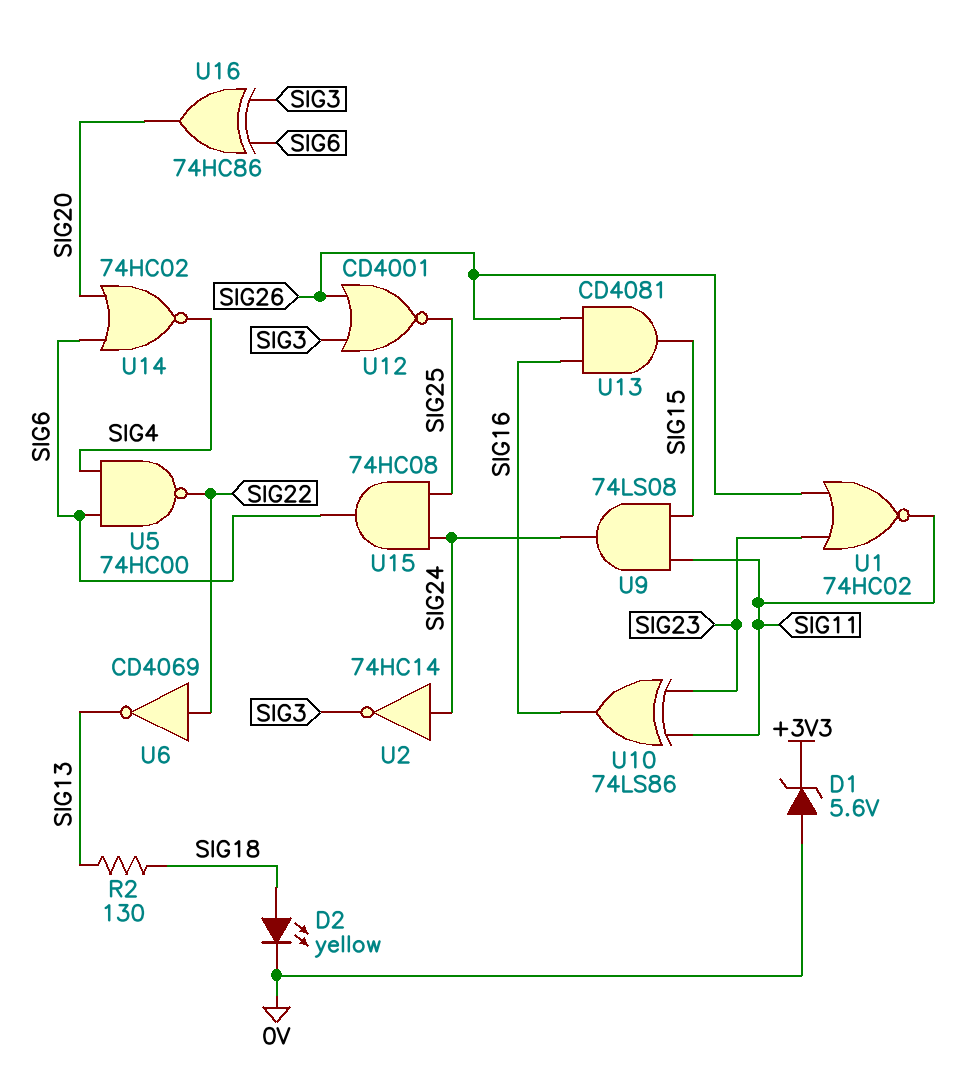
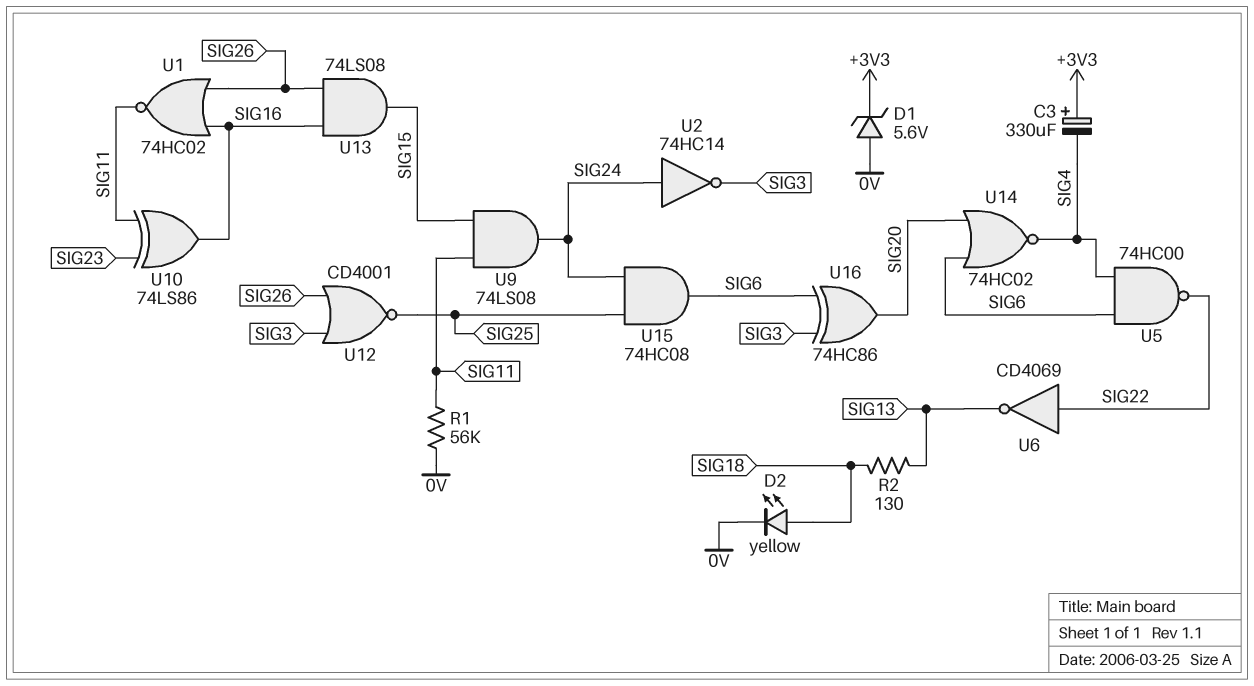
C3: none -> 330uF (plus +3V3, minus SIG4)
R1: none -> 56k (0V, SIG11)
U1: NOR 74HC02 (in SIG23, in SIG26, out SIG11) -> NOR 74HC02 (in SIG16, in SIG26, out SIG11)
U13: AND CD4081 (in SIG16, in SIG26, out SIG15) -> AND 74LS08 (in SIG16, in SIG26, out SIG15)

